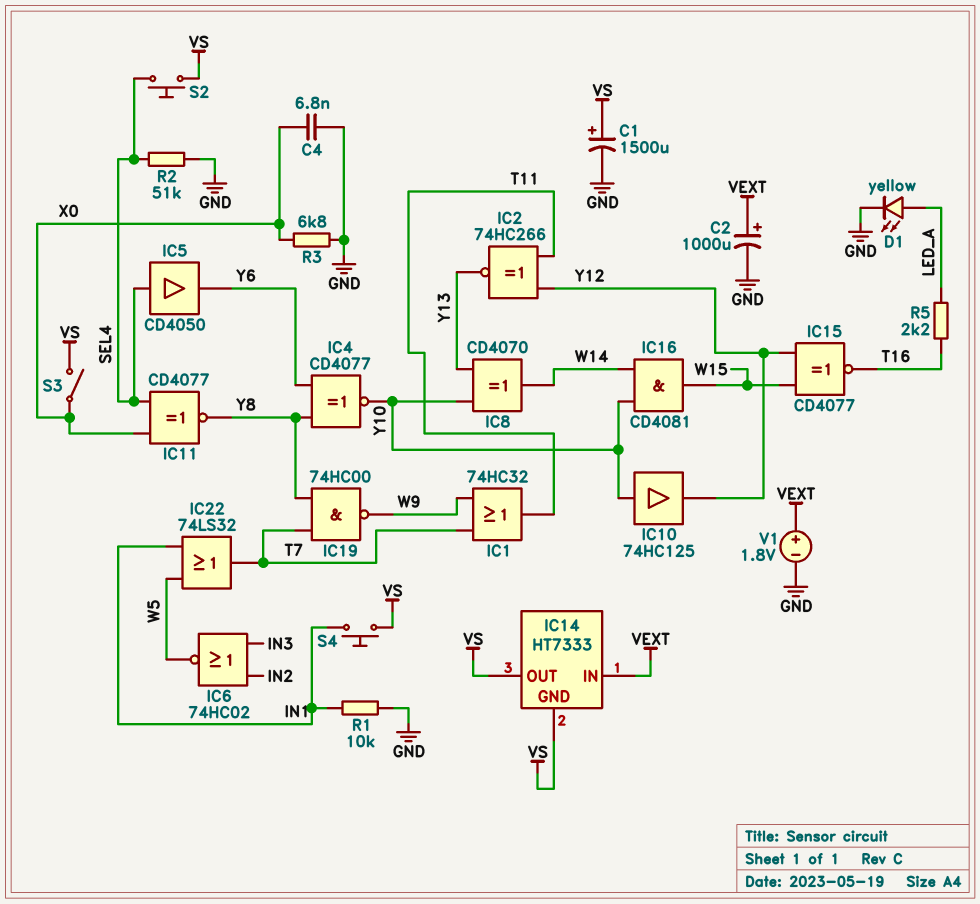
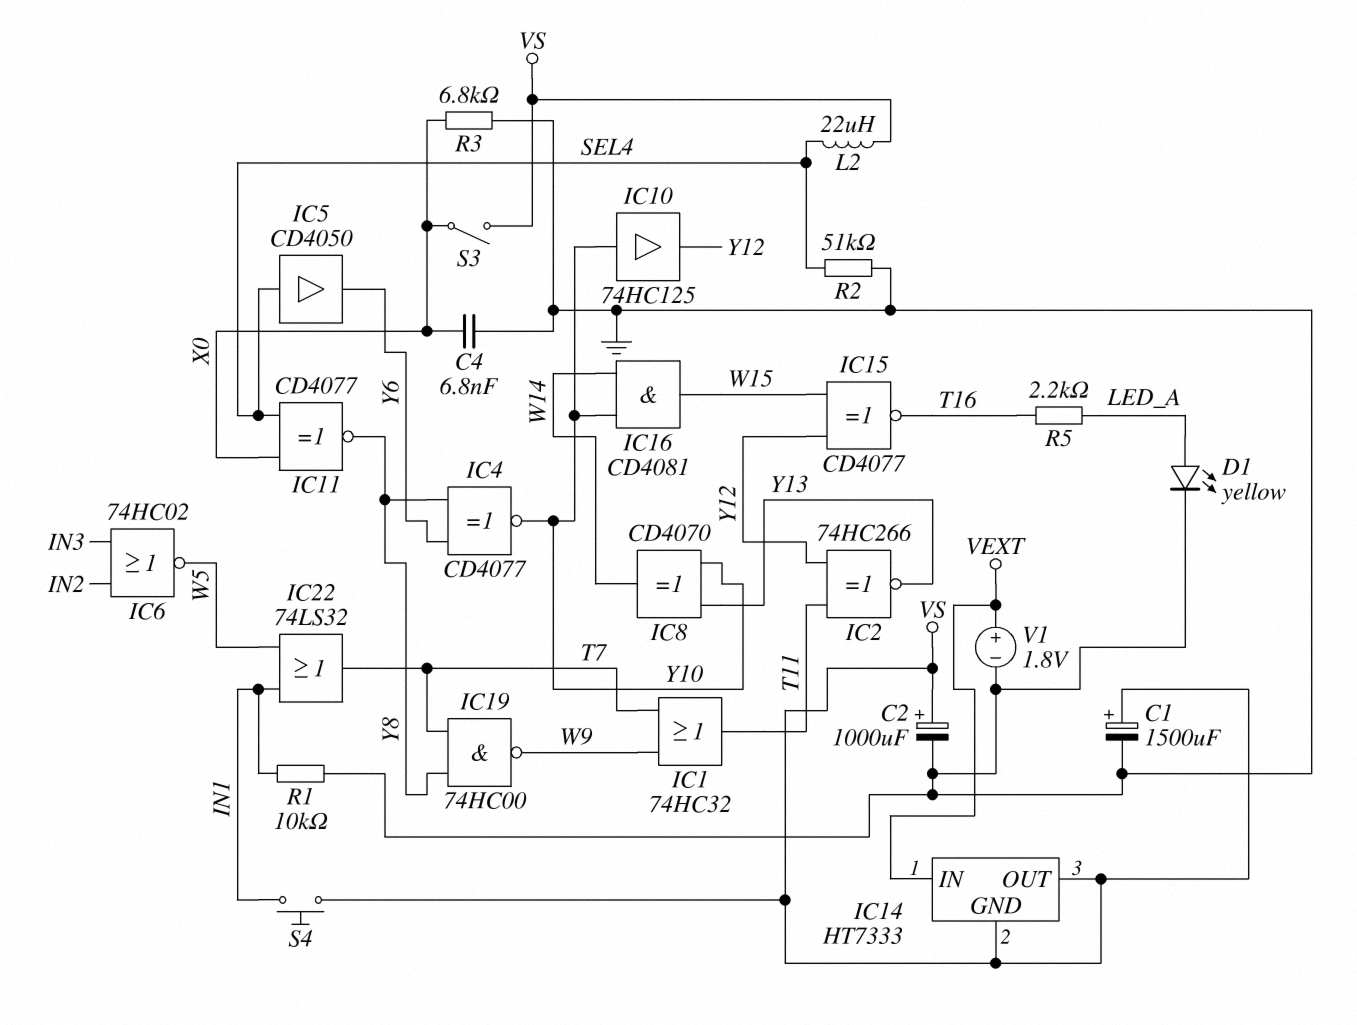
C2: 1000uF (plus VEXT, minus GND) -> 1000uF (plus VS, minus GND)
L2: none -> 22uH (SEL4, VS)
S2: button (SEL4, VS) -> none

